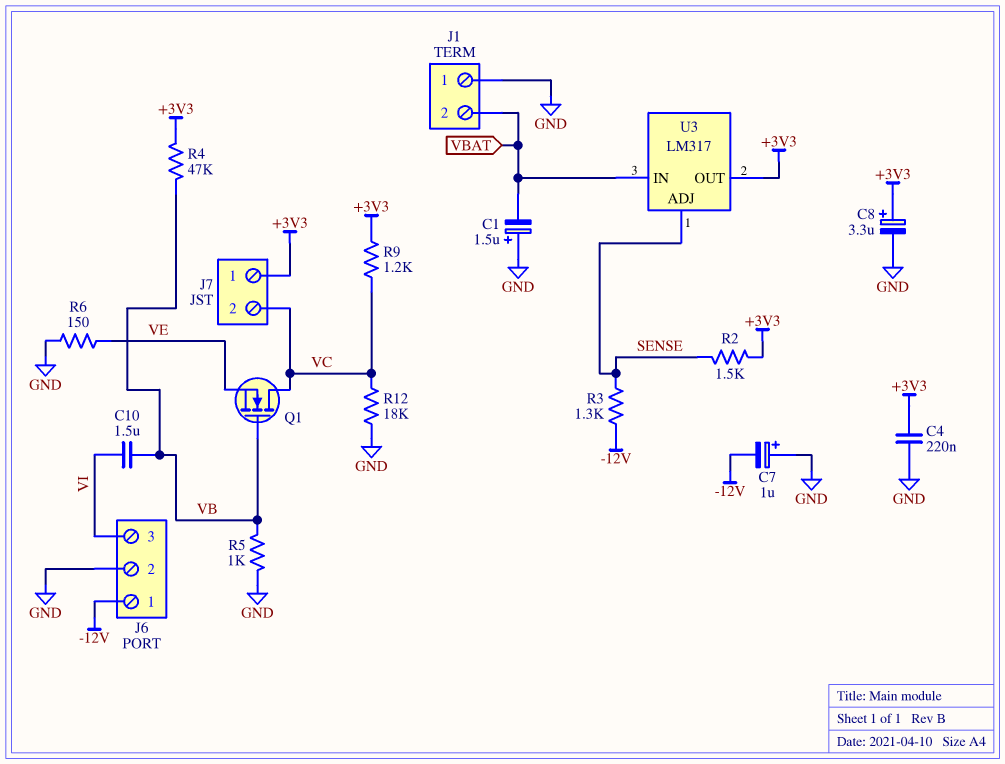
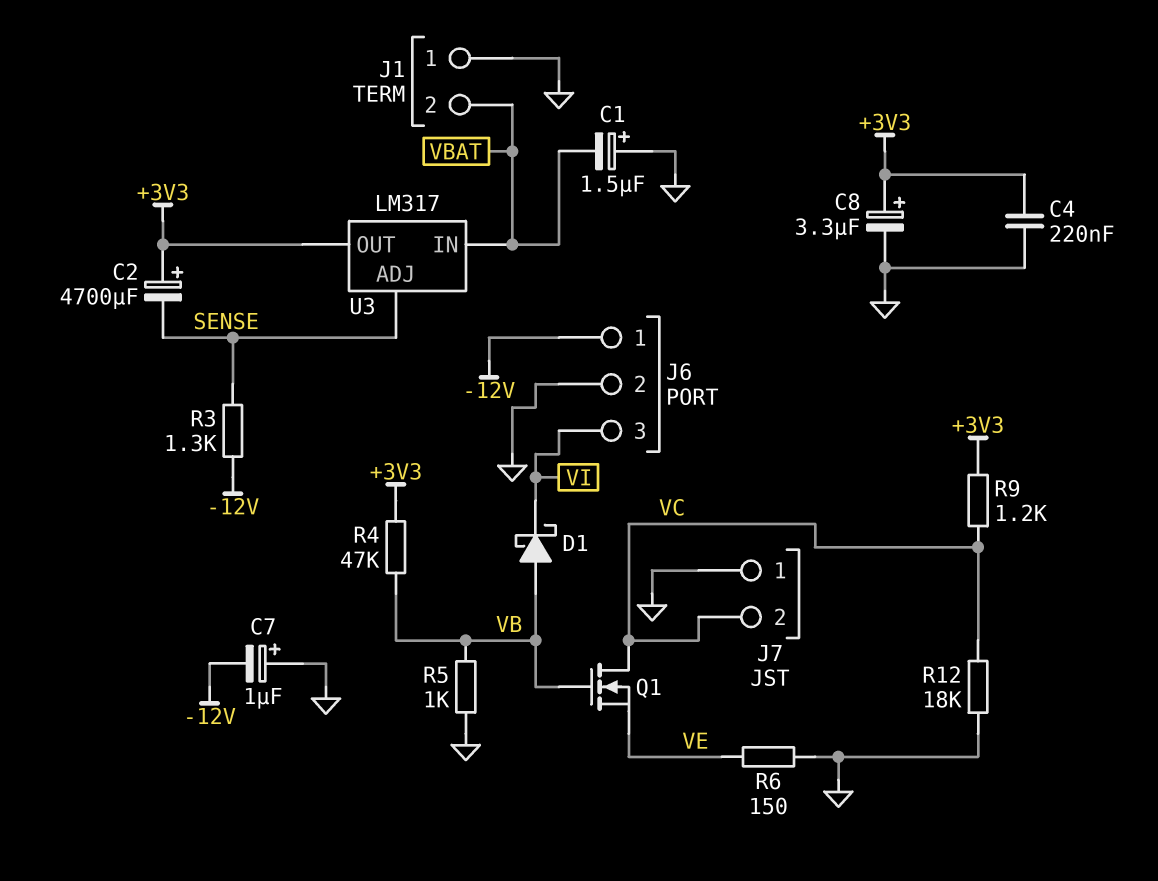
C2: none -> 4700uF (plus +3V3, minus SENSE)
C10: 1.5uF (VB, VI) -> none
D1: none -> schottky (A VB, K VI)
J7 pin 1: +3V3 -> GND
R2: 1.5k (+3V3, SENSE) -> none

